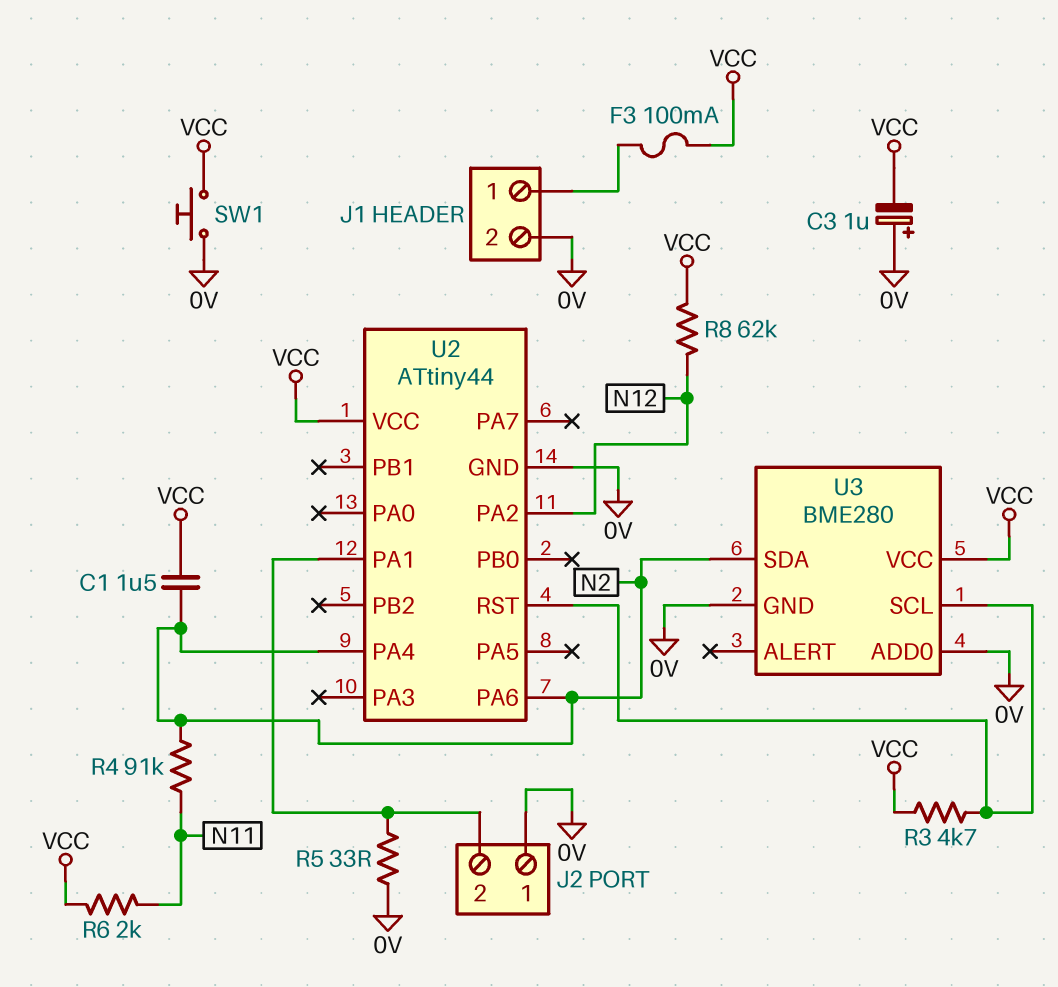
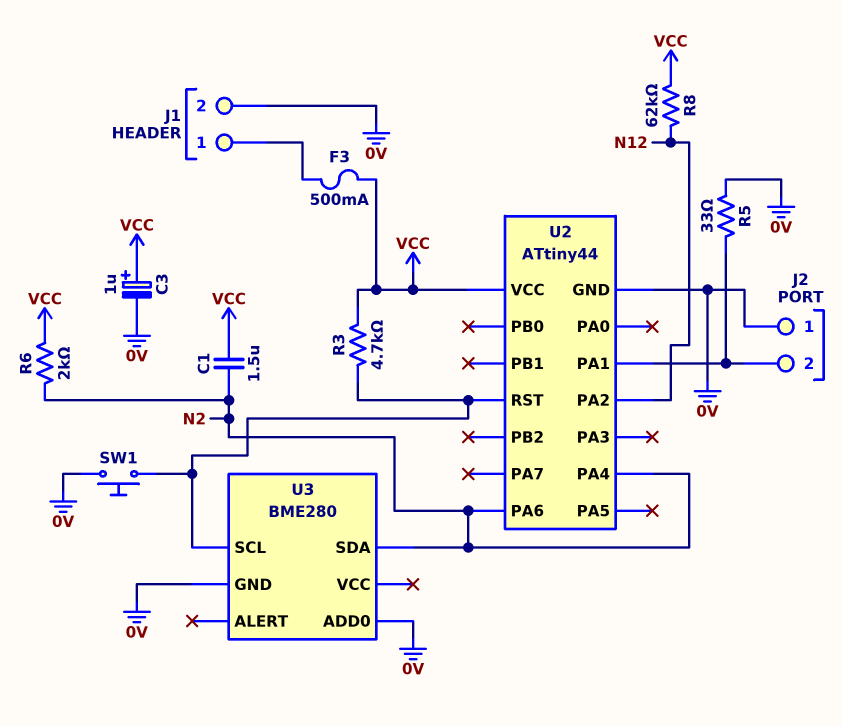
C3: 1uF (plus 0V, minus VCC) -> 1uF (plus VCC, minus 0V)
F3: 100mA (J1/1, VCC) -> 500mA (J1/1, VCC)
R4: 91k (N2, N11) -> none
R6: 2k (N11, VCC) -> 2k (N2, VCC)
SW1: button (0V, VCC) -> button (0V, U2/RST)
U3 pin VCC: VCC -> none

